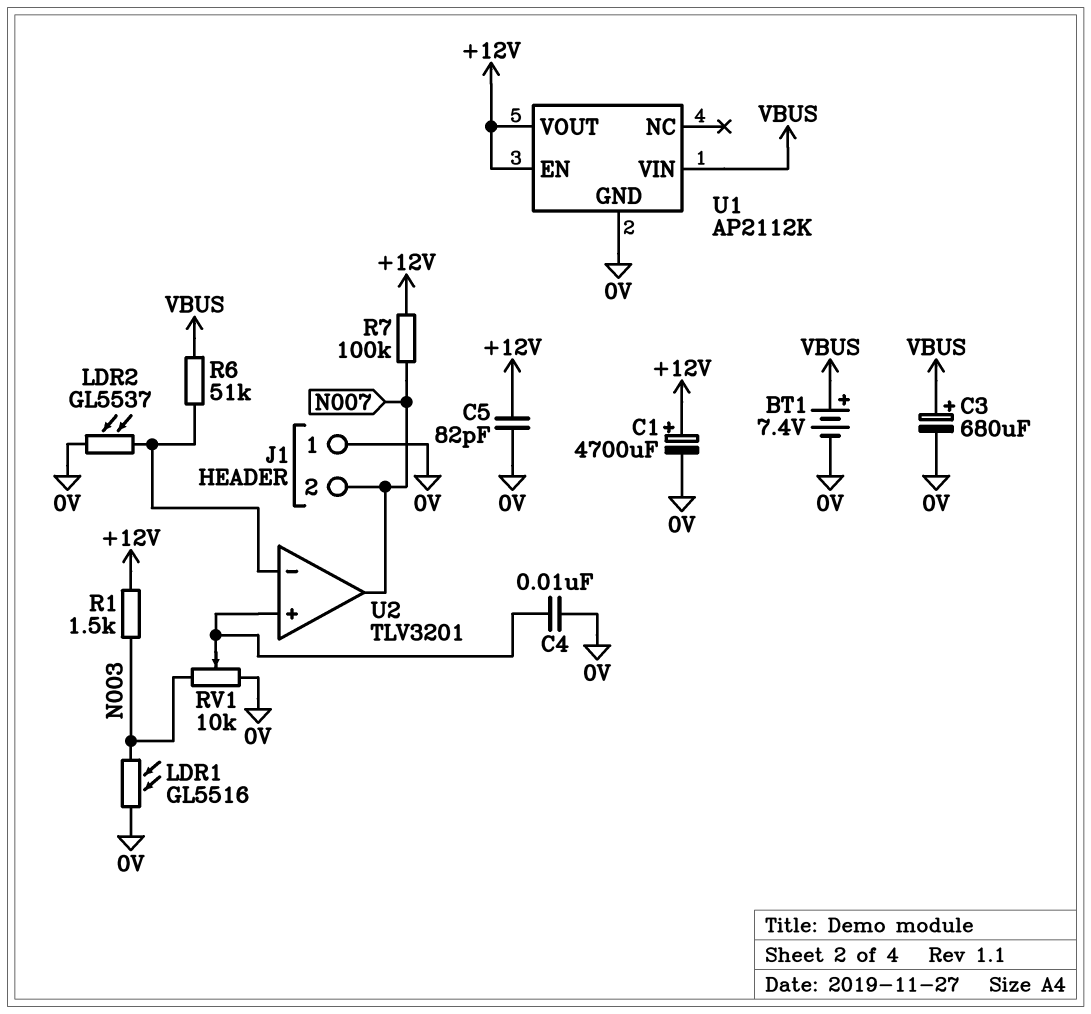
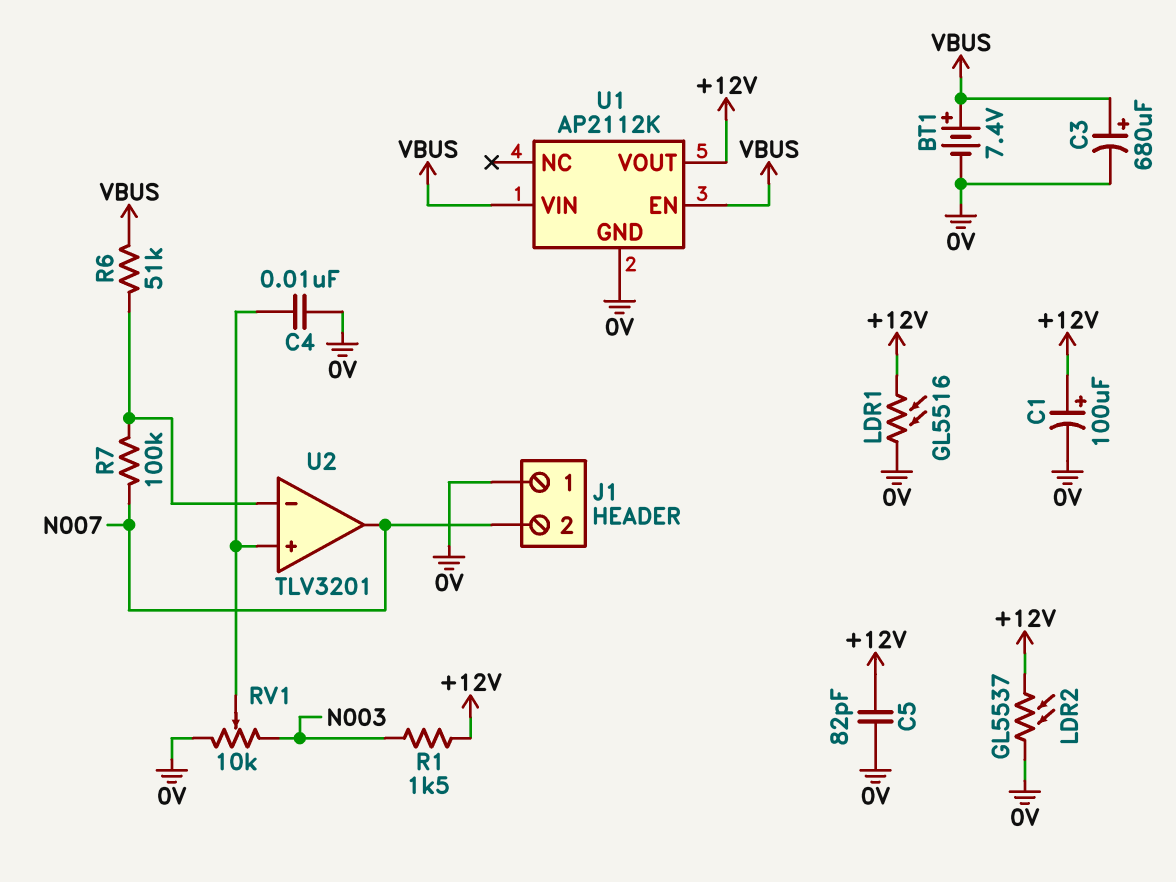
C1: 4700uF (plus +12V, minus 0V) -> 100uF (plus +12V, minus 0V)
LDR1: GL5516 (0V, N003) -> GL5516 (+12V, 0V)
LDR2: GL5537 (0V, U2/in-) -> GL5537 (+12V, 0V)
R7: 100k (+12V, N007) -> 100k (N007, U2/in-)
U1 pin EN: +12V -> VBUS

